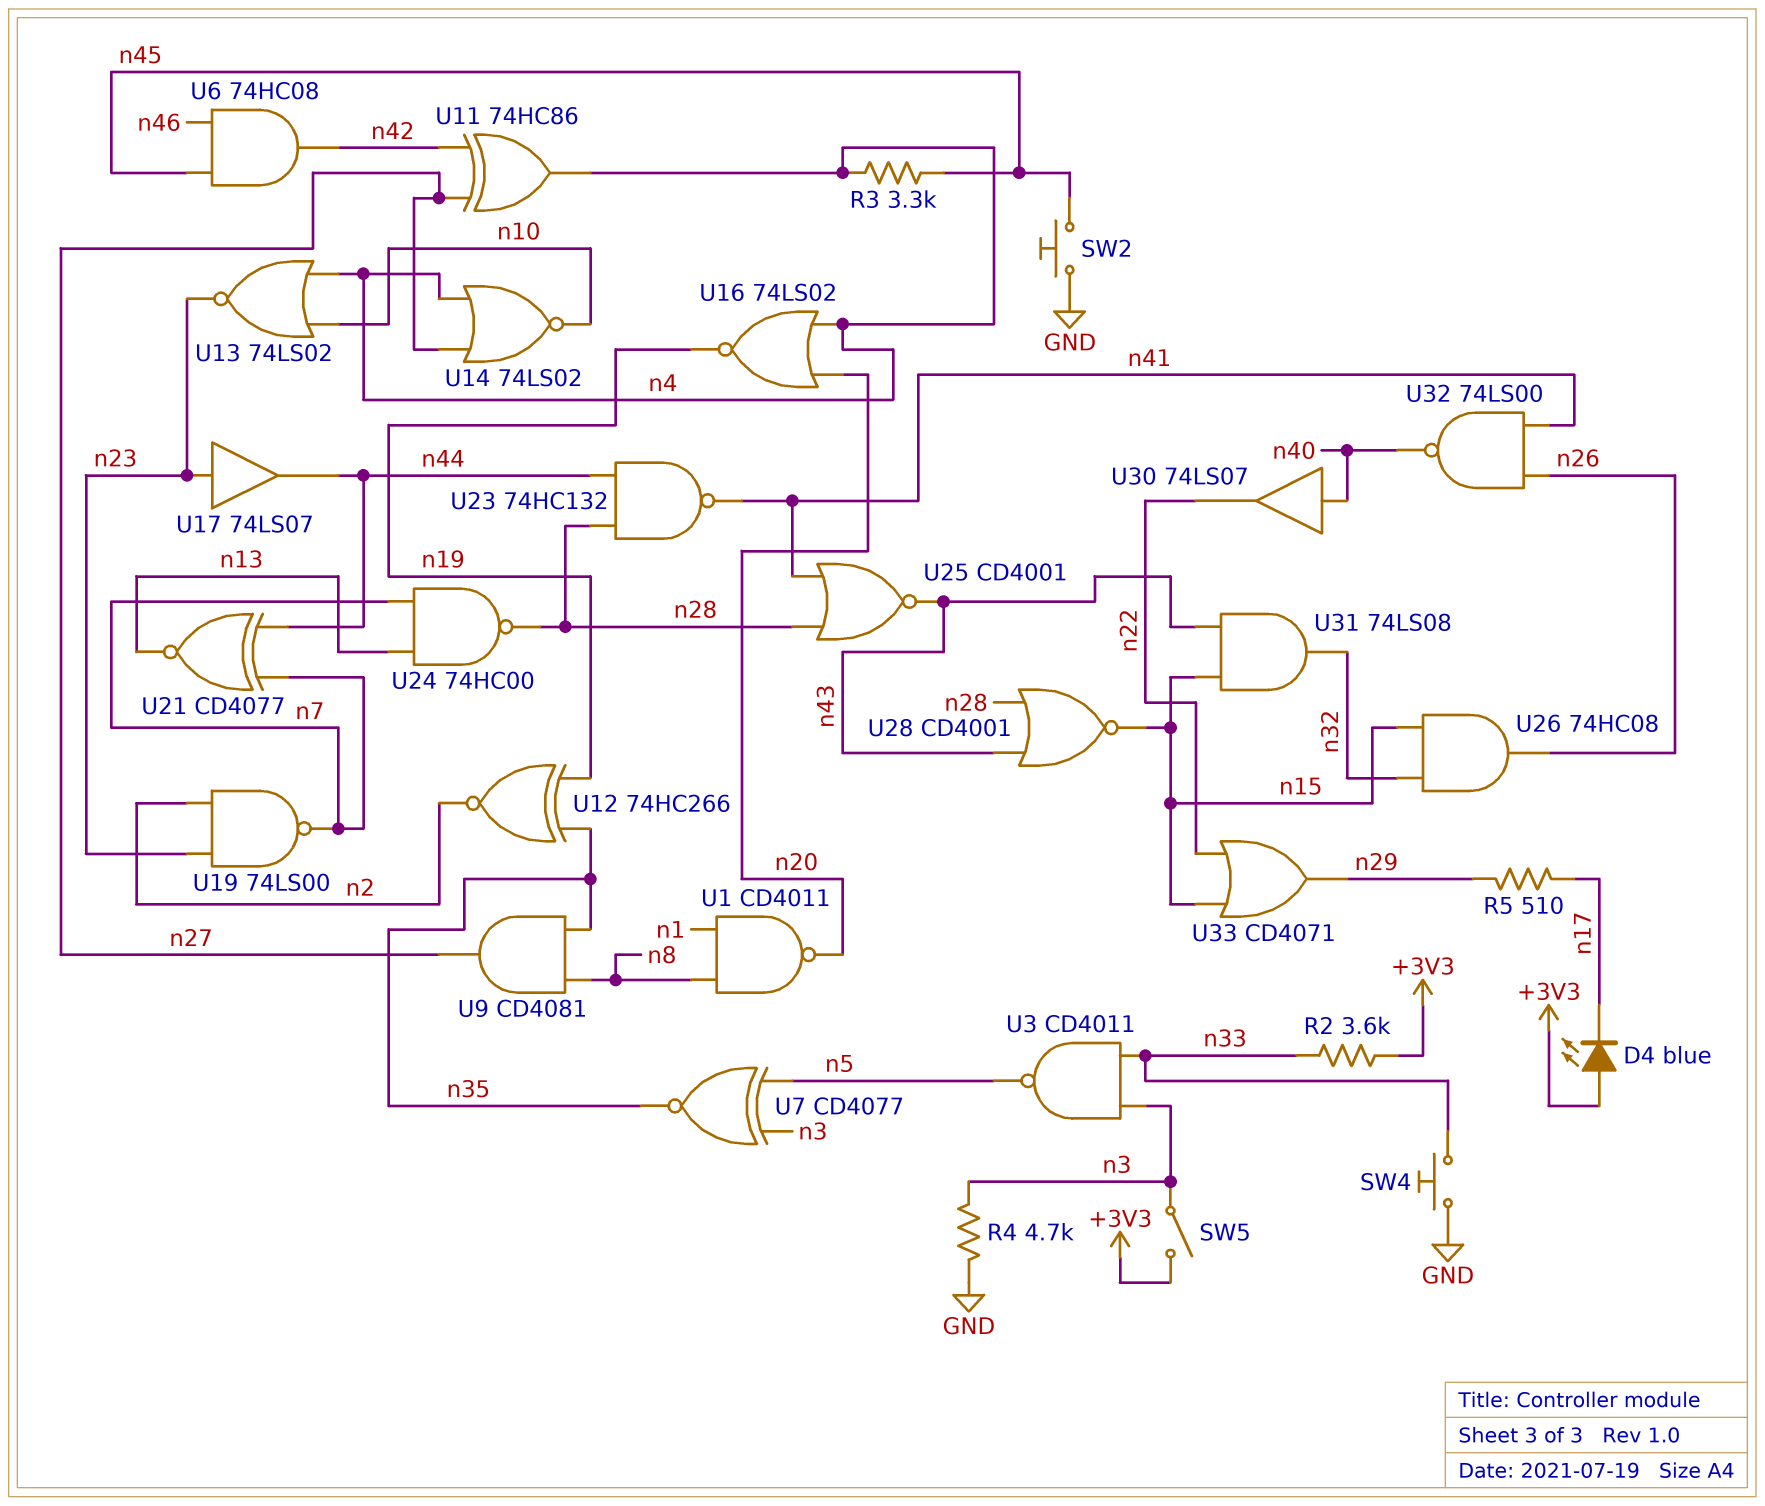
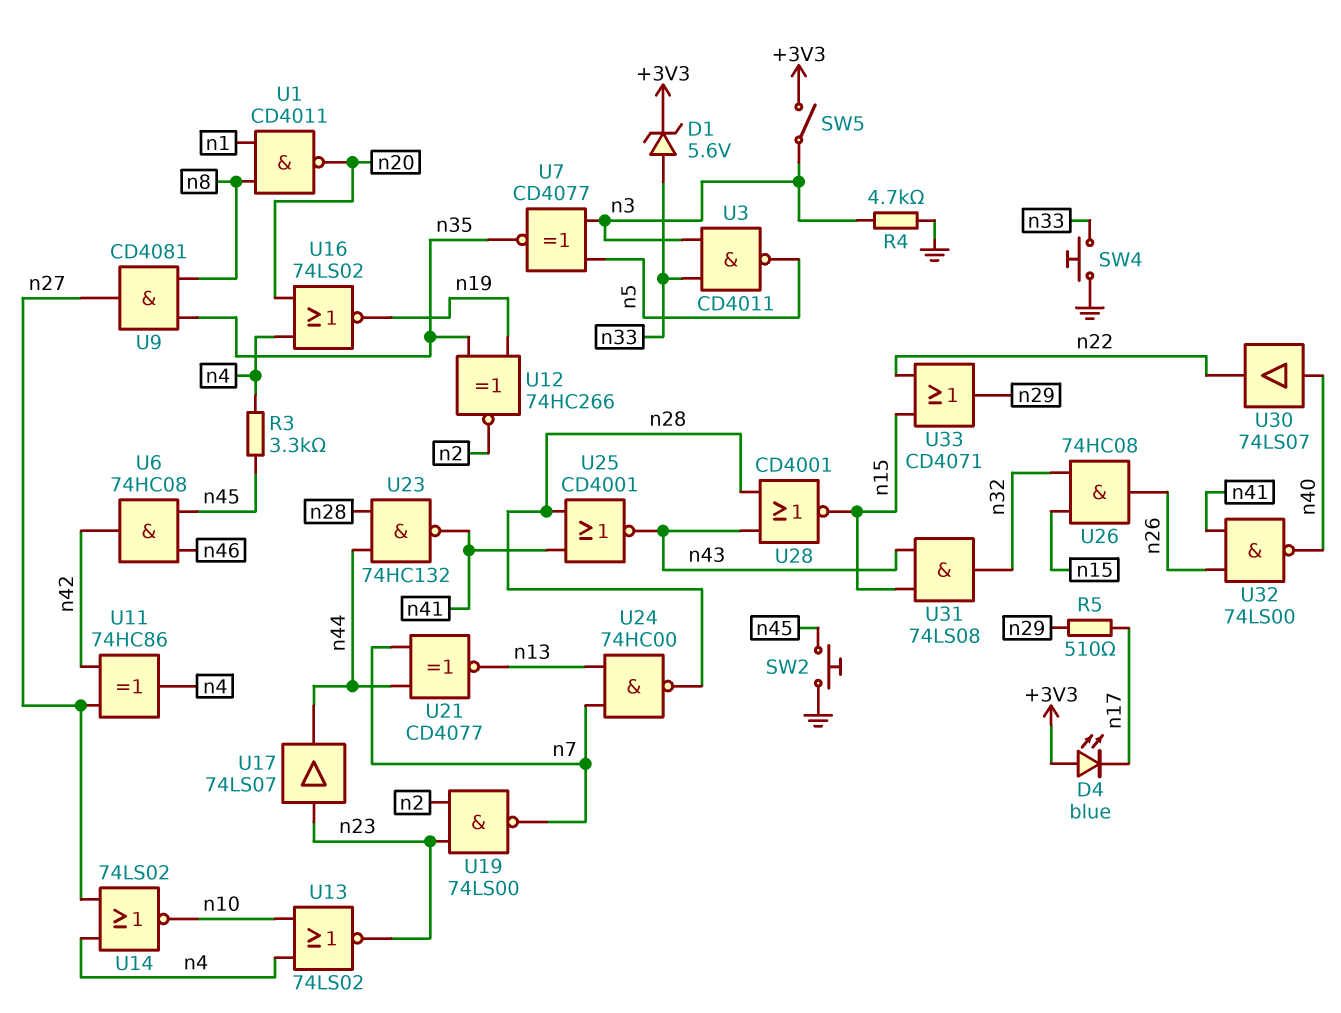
D1: none -> zener 5.6V (A n33, K +3V3)
R2: 3.6k (+3V3, n33) -> none

